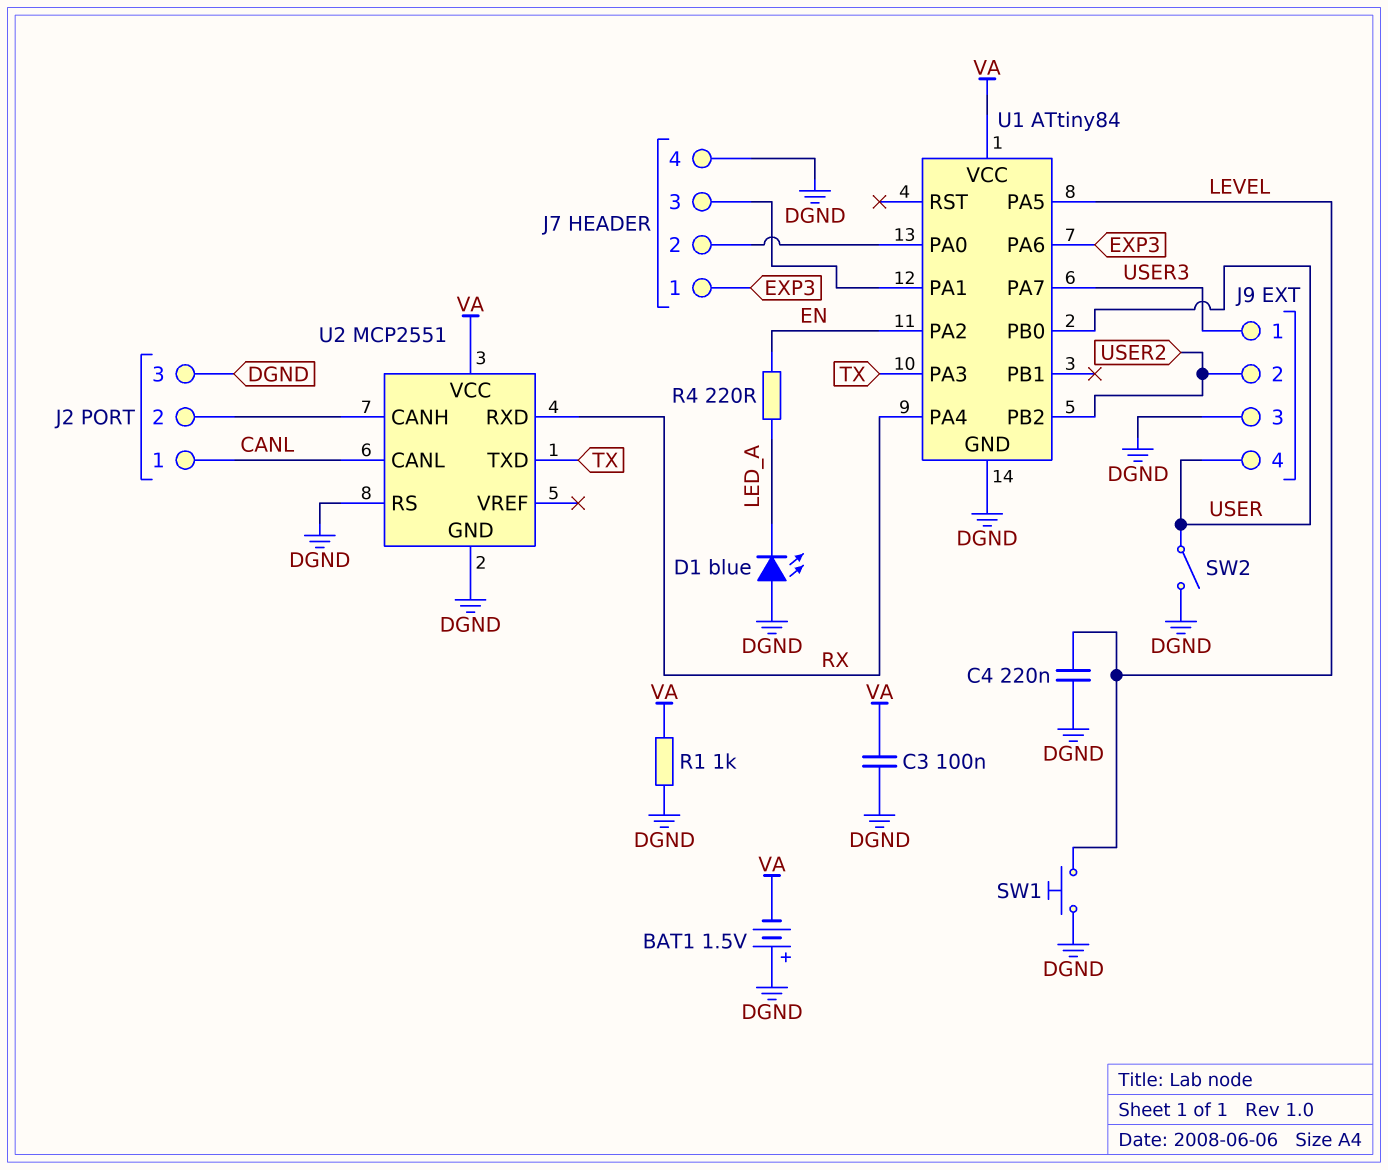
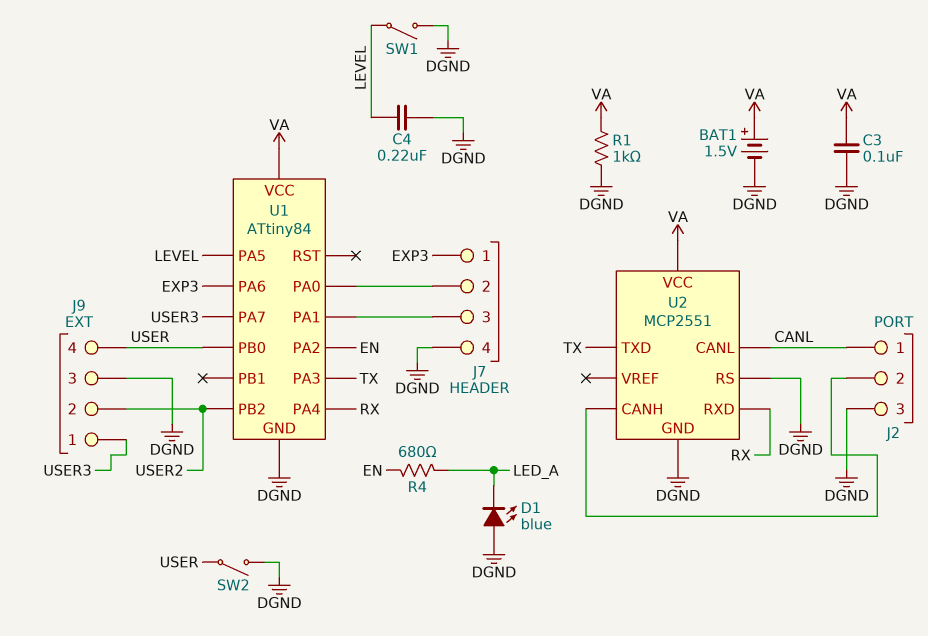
BAT1: 1.5V (plus DGND, minus VA) -> 1.5V (plus VA, minus DGND)
R4: 220 (EN, LED_A) -> 680 (EN, LED_A)
SW1: button (DGND, LEVEL) -> switch (DGND, LEVEL)

